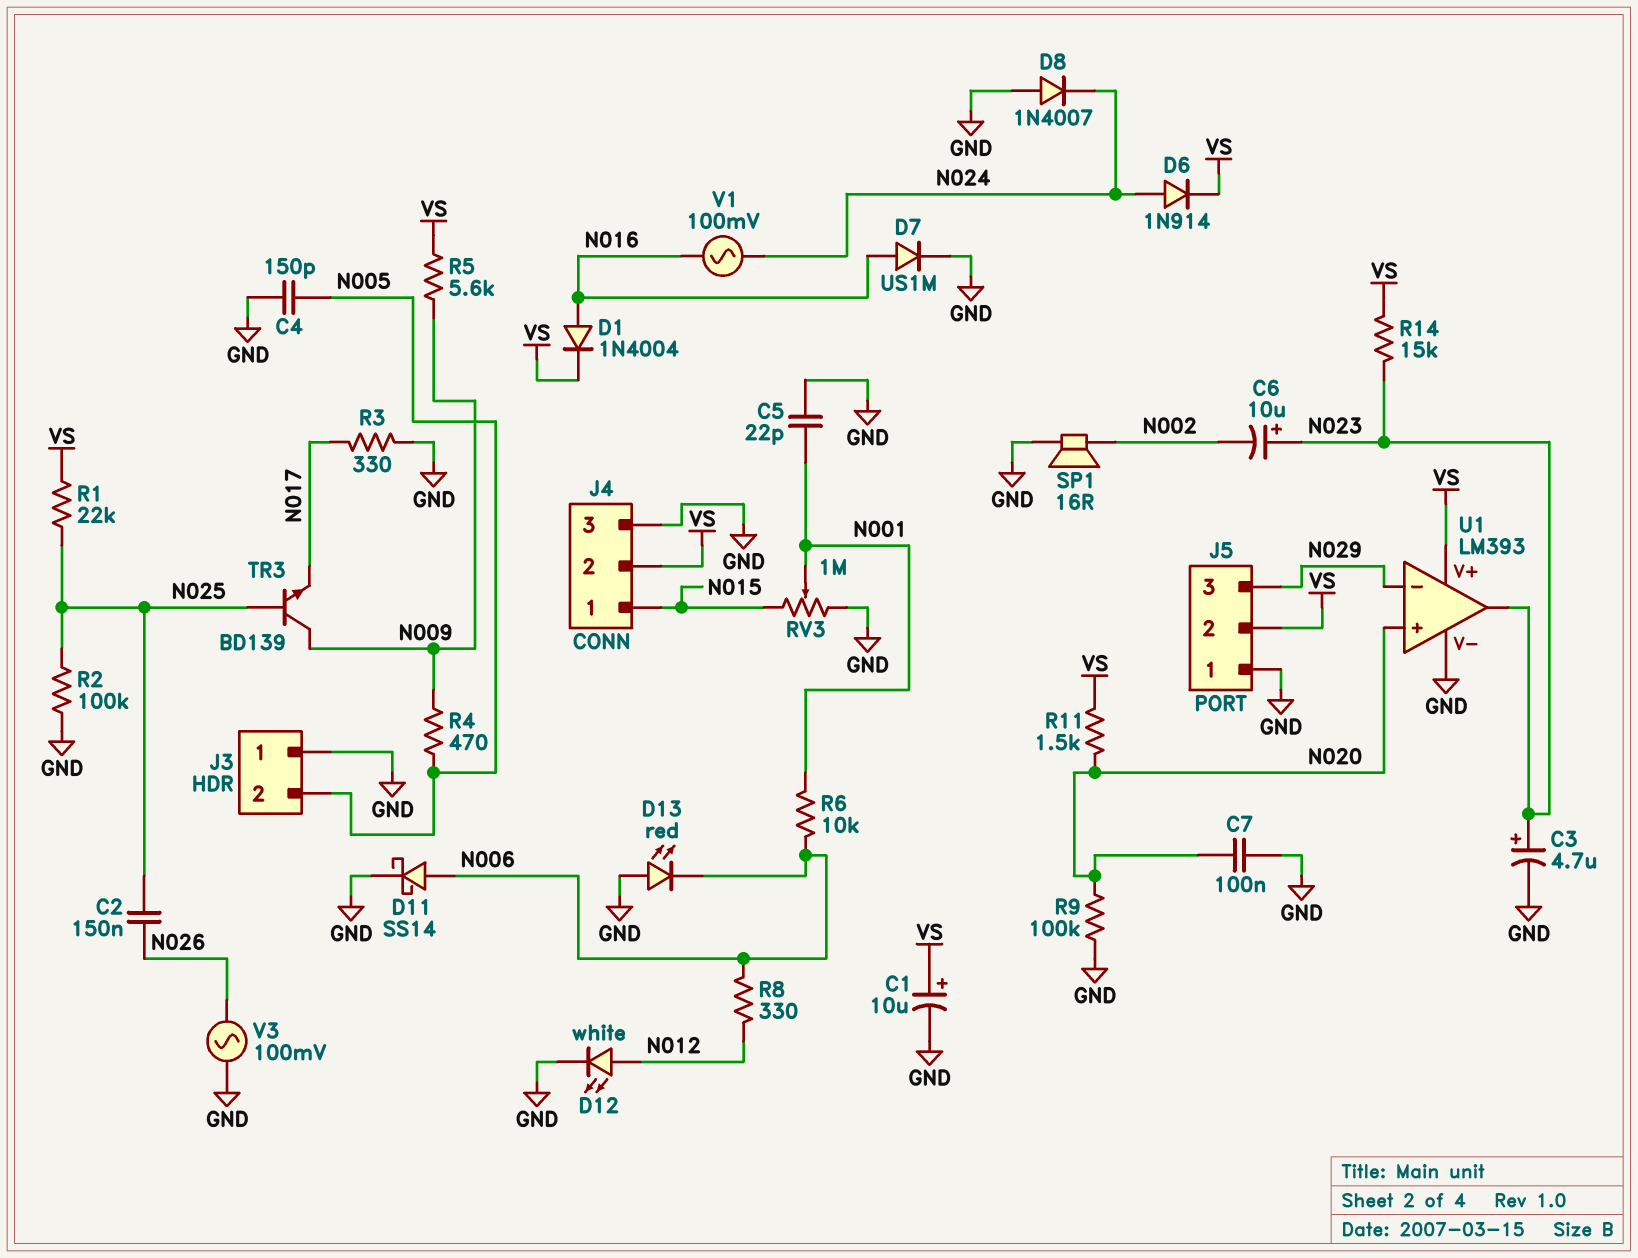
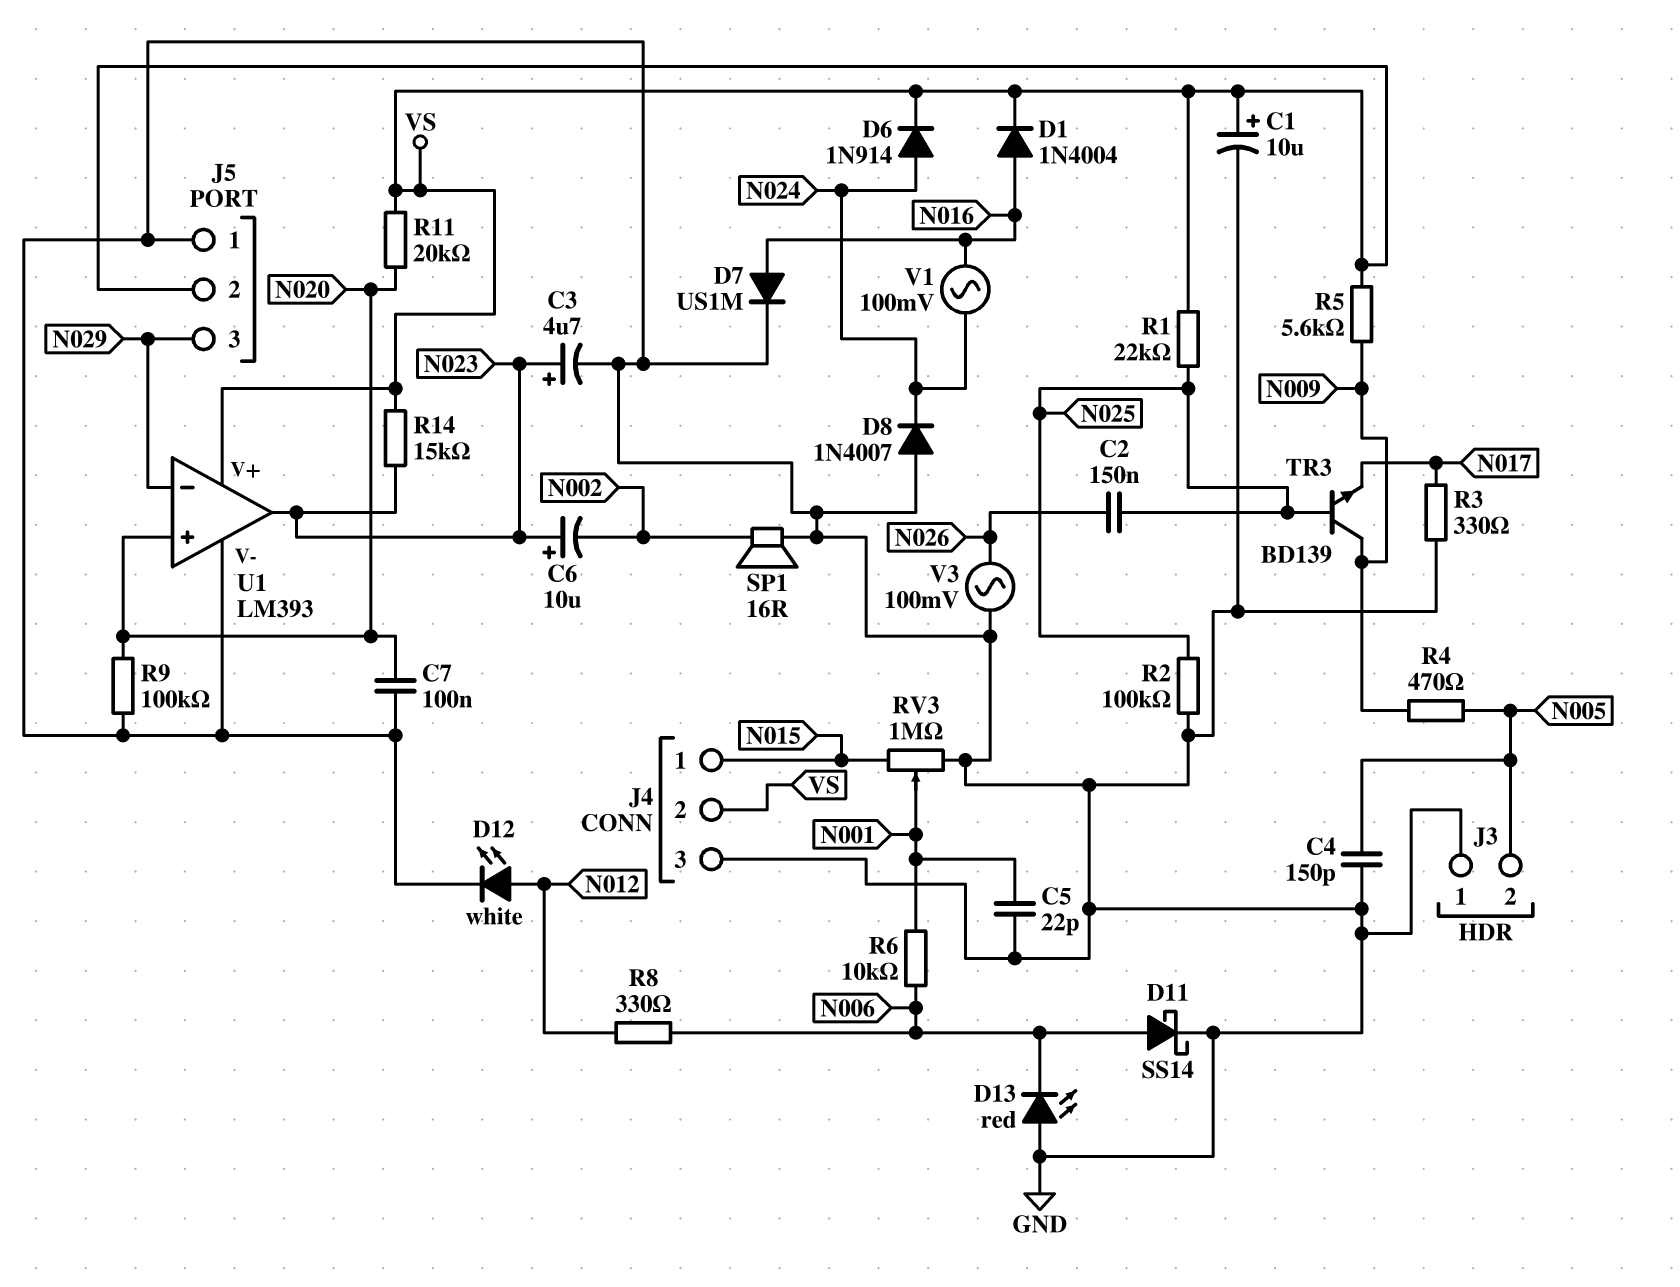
R11: 1.5k (N020, VS) -> 20k (N020, VS)

